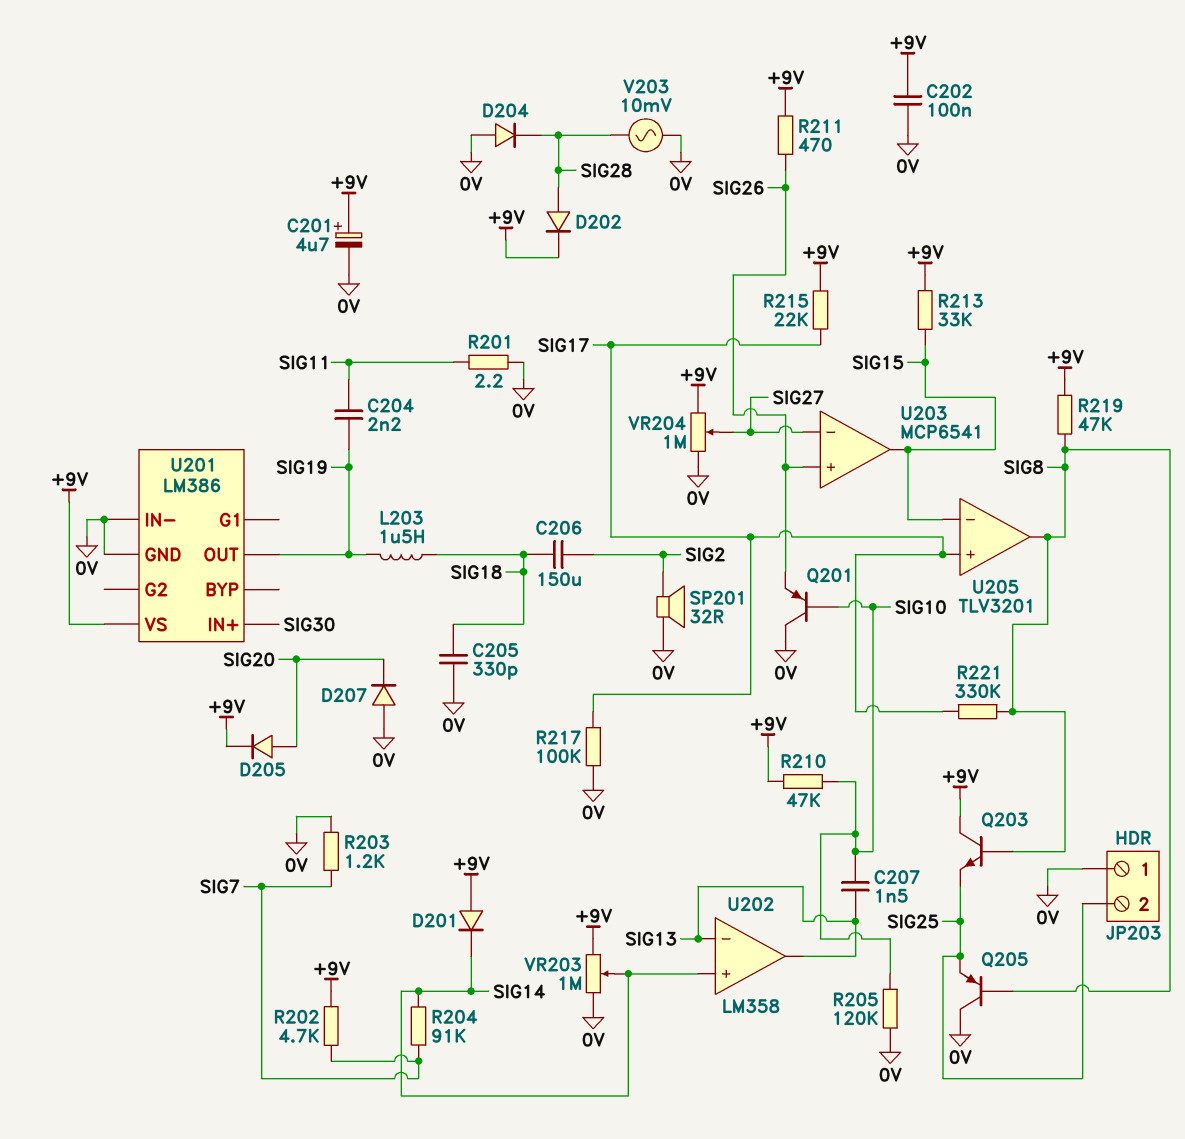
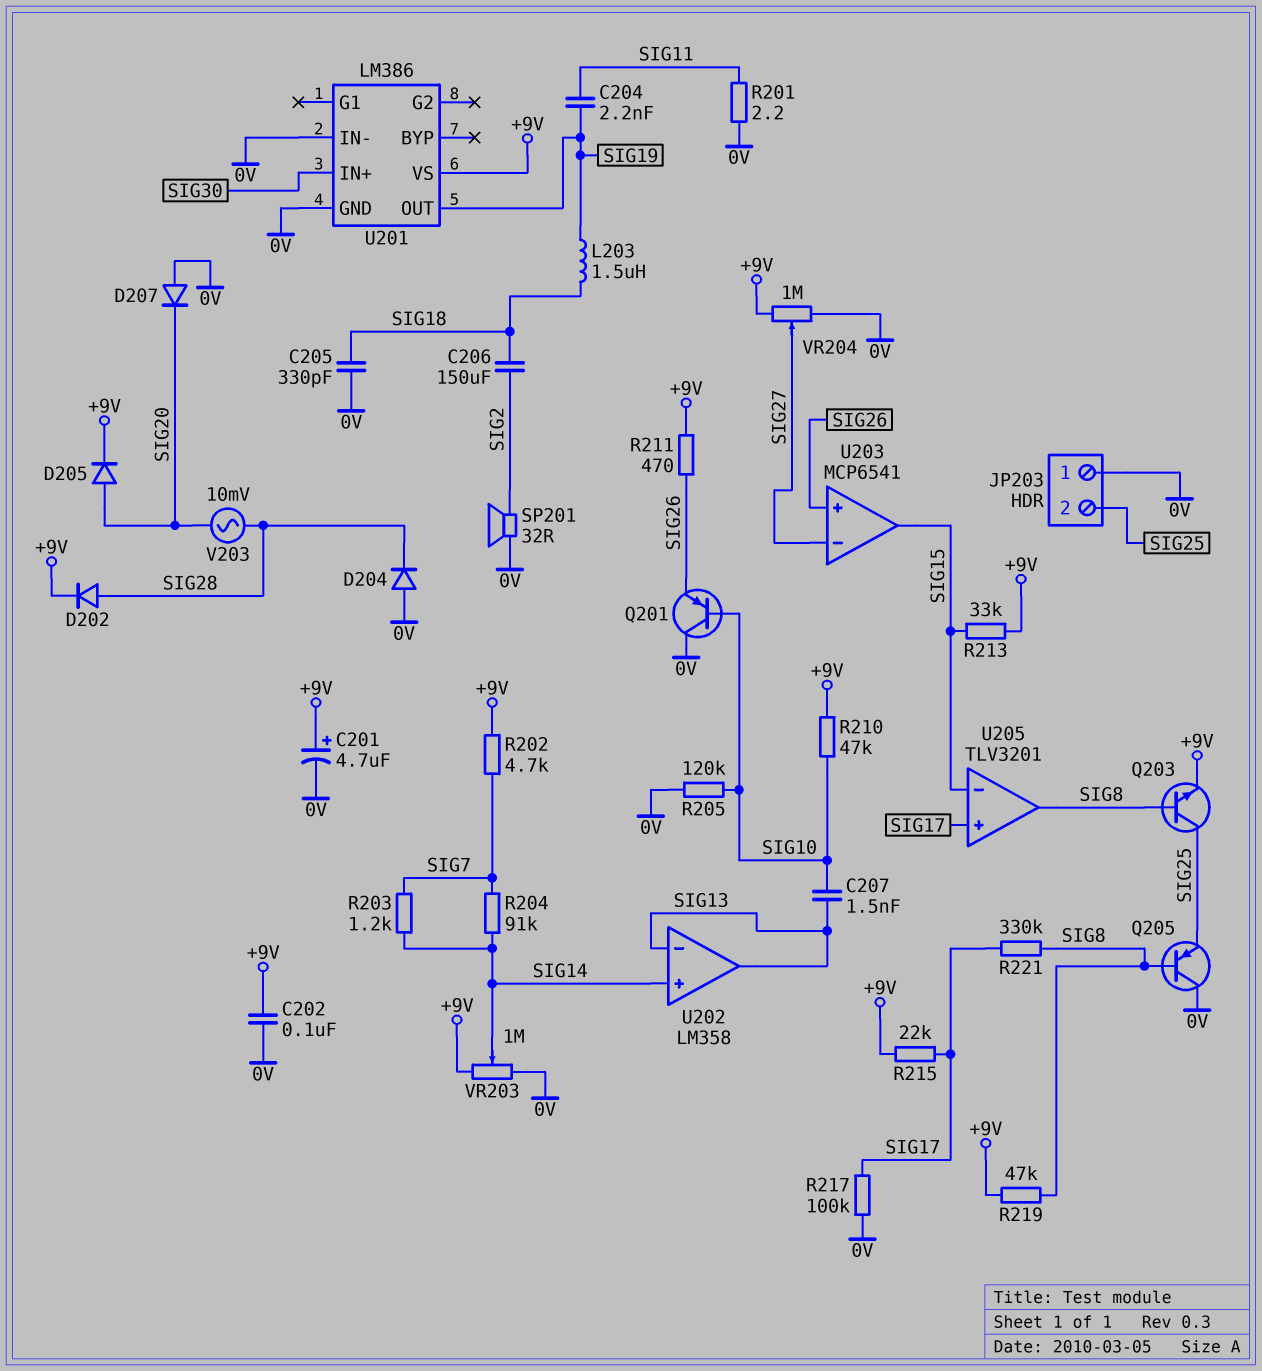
D201: diode (A +9V, K SIG14) -> none
Q203: NPN (B SIG8, C +9V, E SIG25) -> NPN (B SIG8, C SIG25, E +9V)
R203: 1.2k (0V, SIG7) -> 1.2k (SIG7, SIG14)
V203: AC 10mV (0V, SIG28) -> AC 10mV (SIG20, SIG28)

